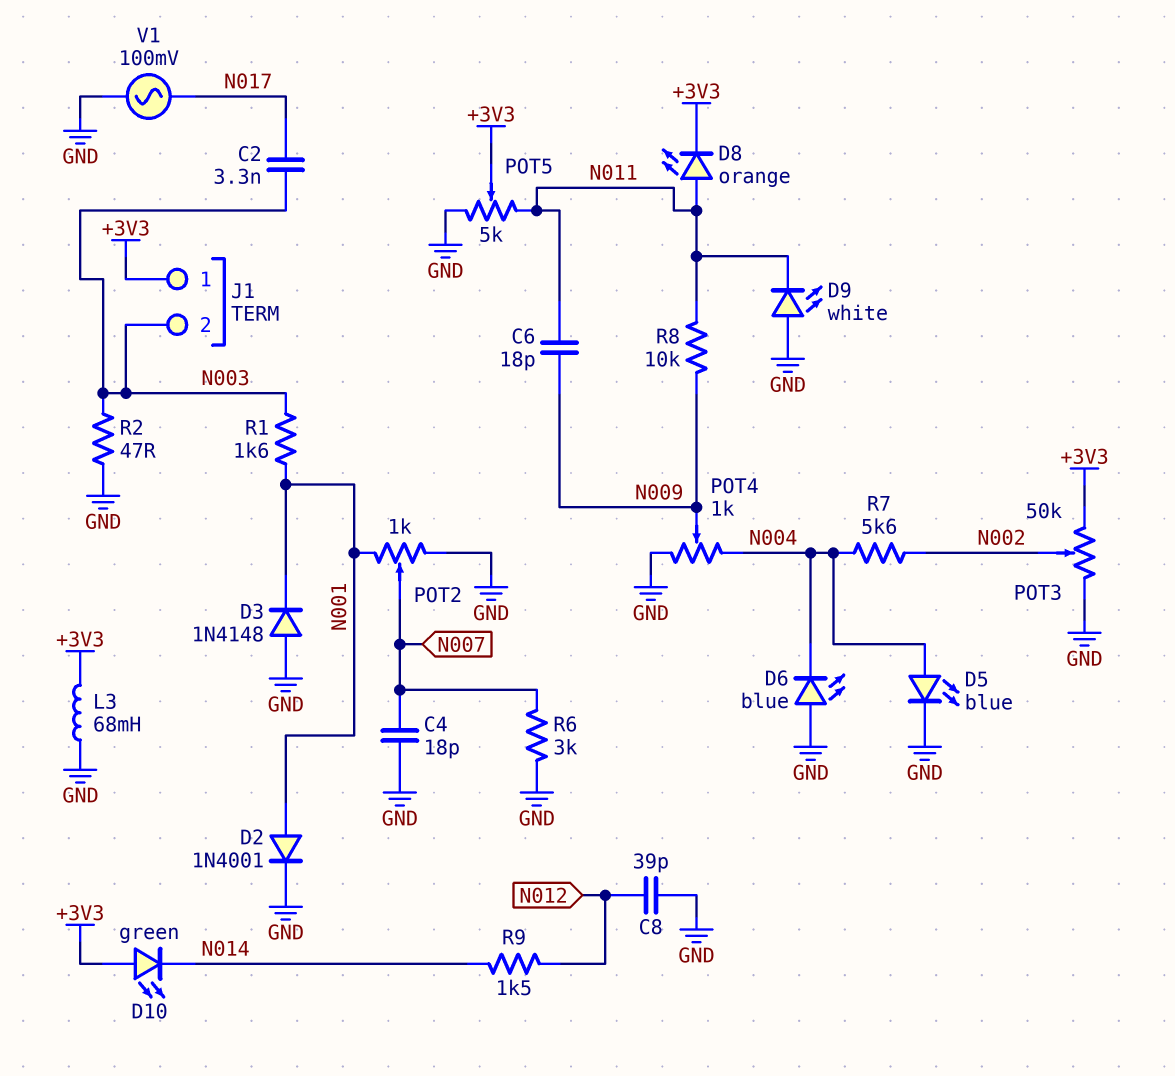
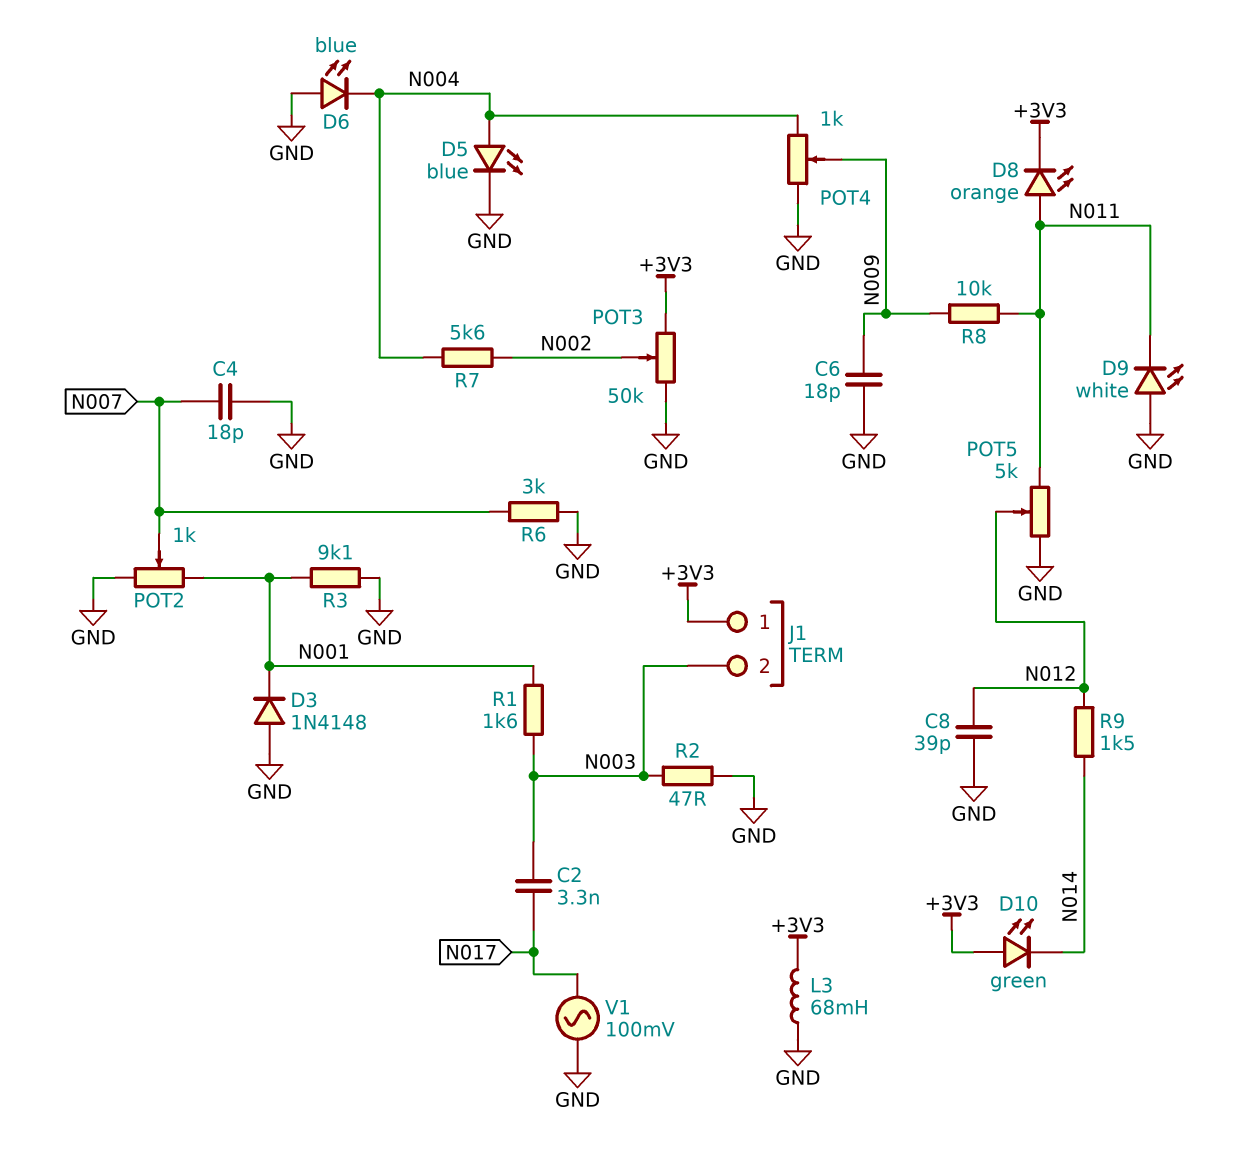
C6: 18pF (N009, N011) -> 18pF (GND, N009)
D2: diode 1N4001 (A N001, K GND) -> none
POT5: 5k (GND, N011, wiper +3V3) -> 5k (GND, N011, wiper N012)
R3: none -> 9.1k (GND, N001)

